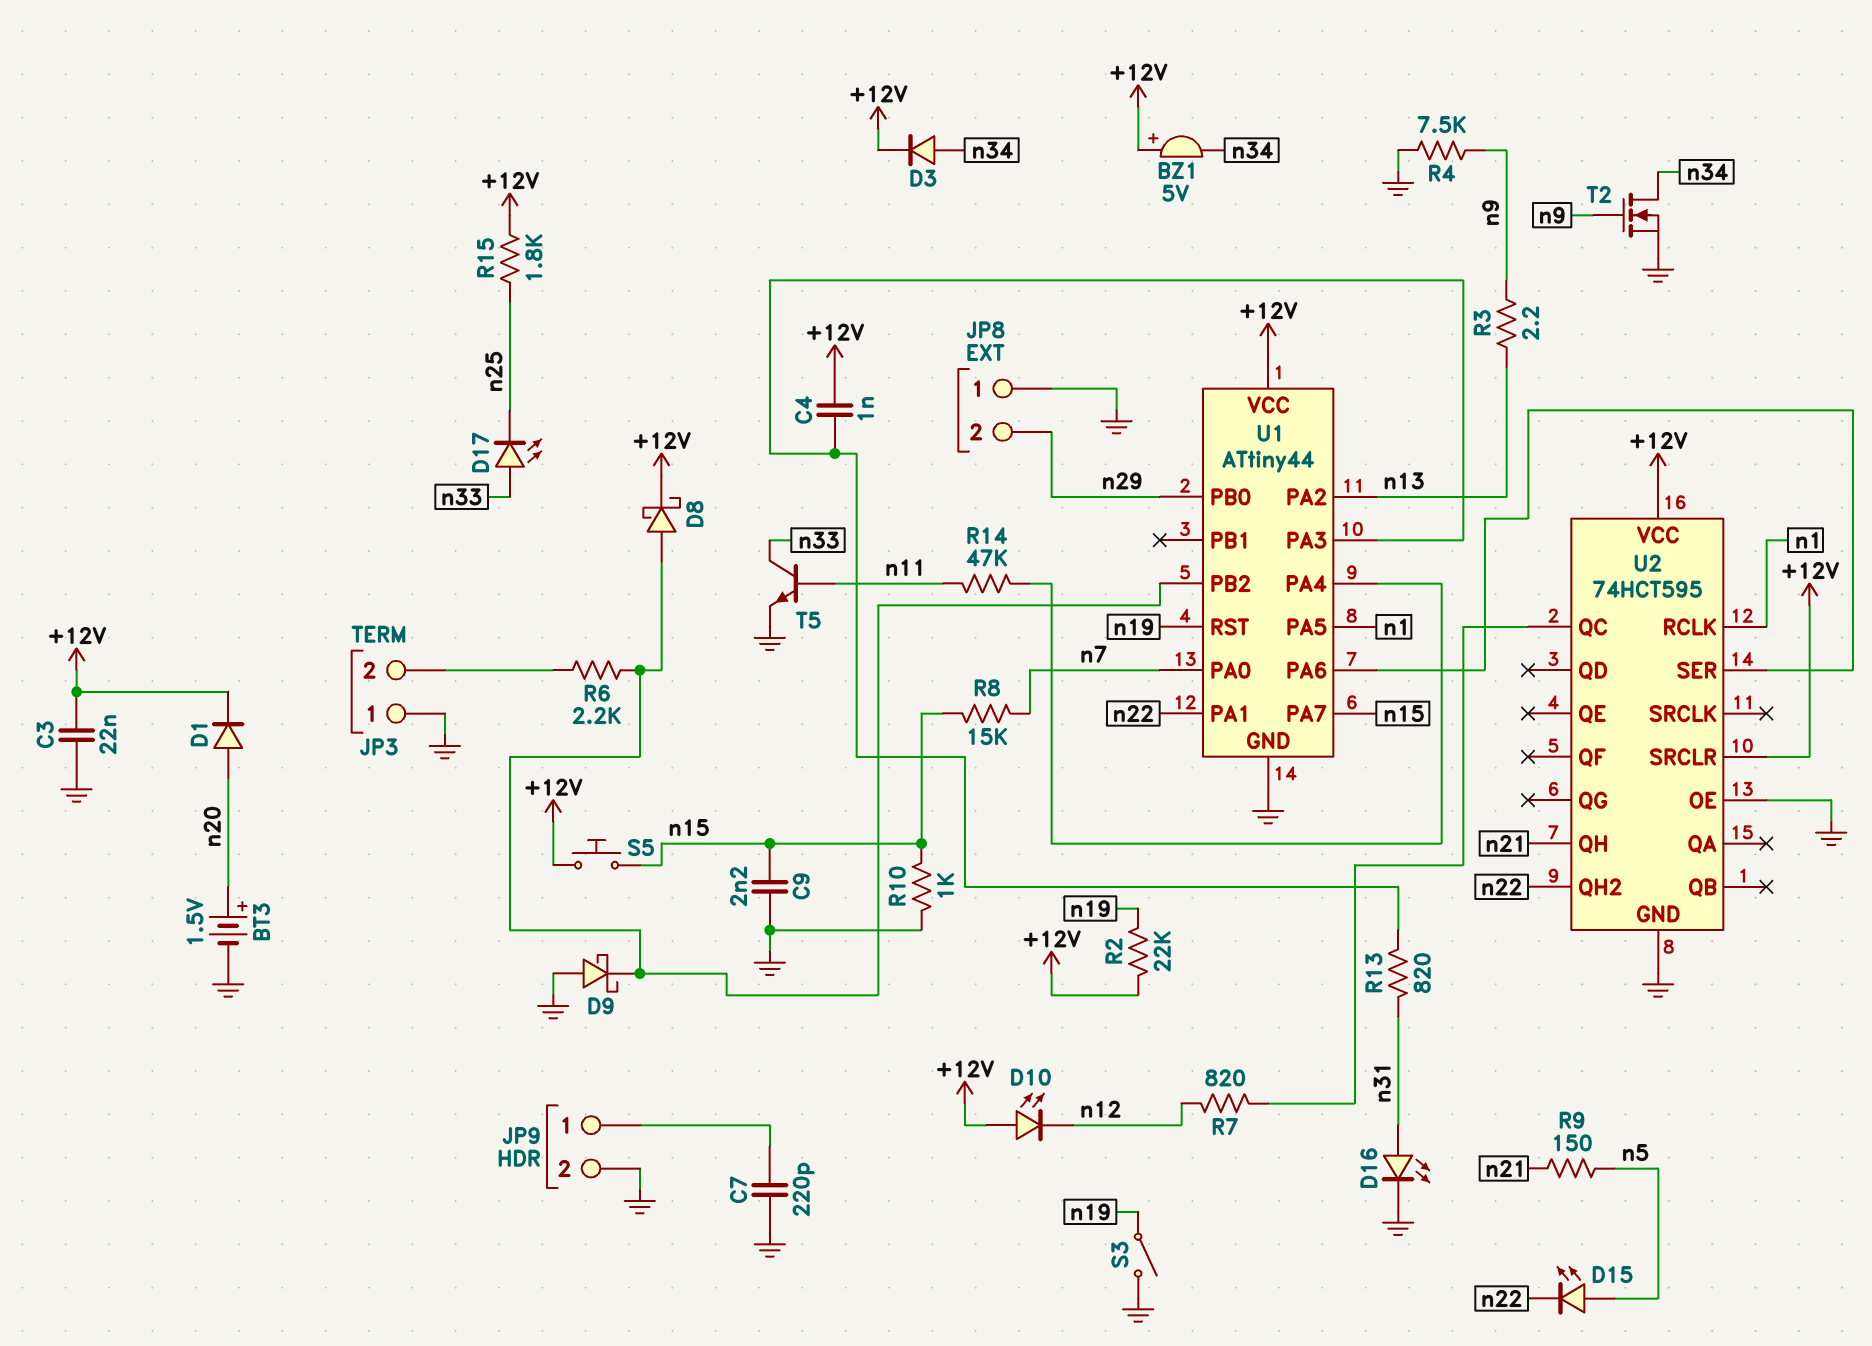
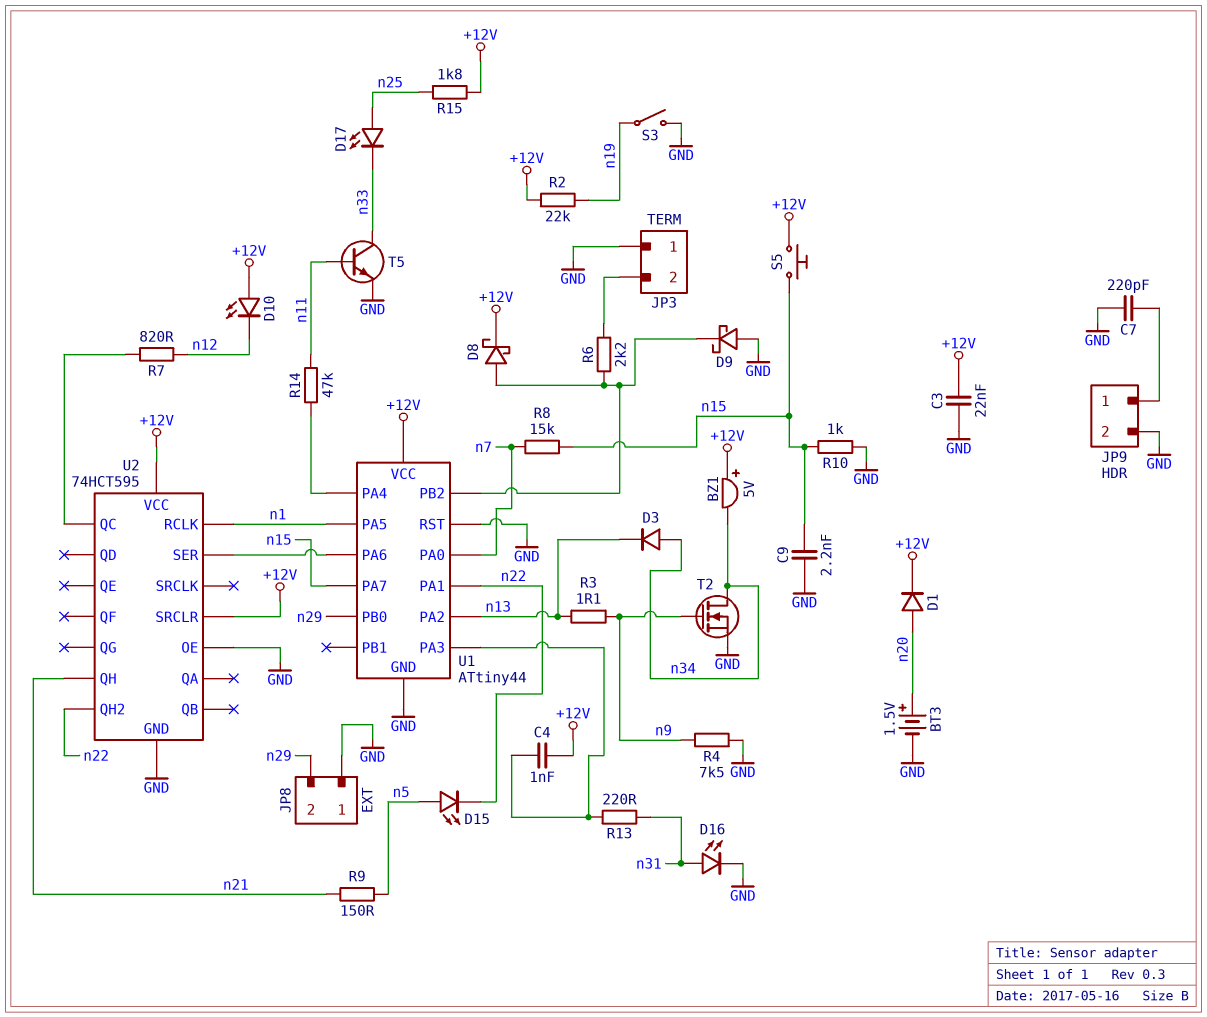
D3: diode (A n34, K +12V) -> diode (A n34, K n13)
D17: LED (A n33, K n25) -> LED (A n25, K n33)
R3: 2.2 (n9, n13) -> 1.1 (n9, n13)
R13: 820 (U1/PA3, n31) -> 220 (U1/PA3, n31)
U1 pin RST: n19 -> GND

